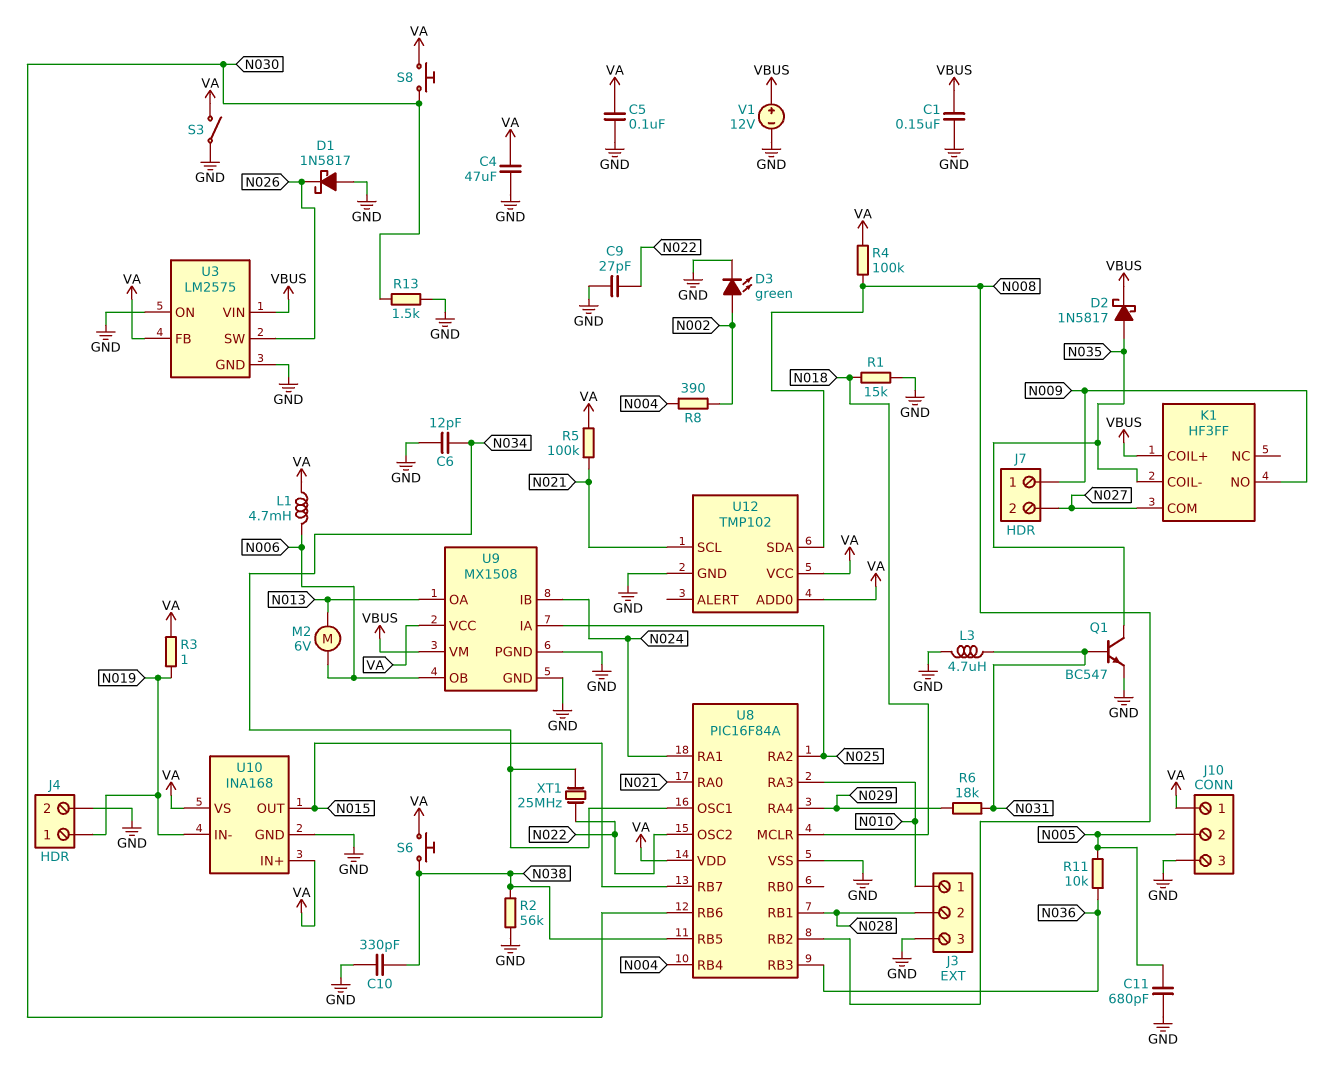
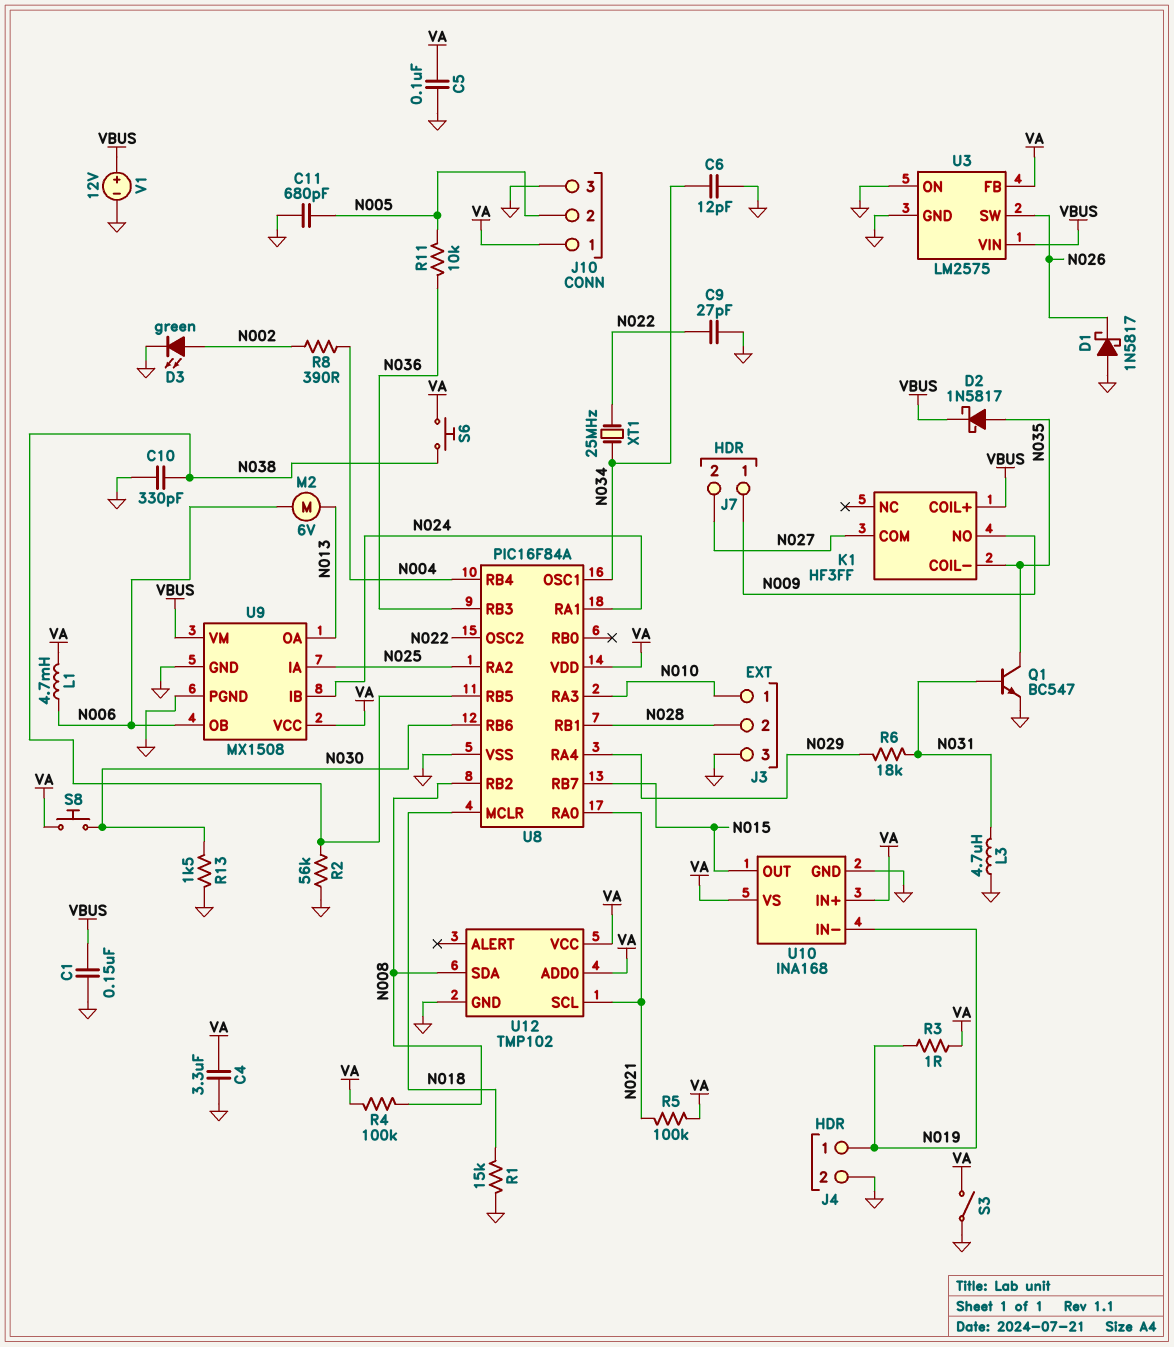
C4: 47uF (GND, VA) -> 3.3uF (GND, VA)

